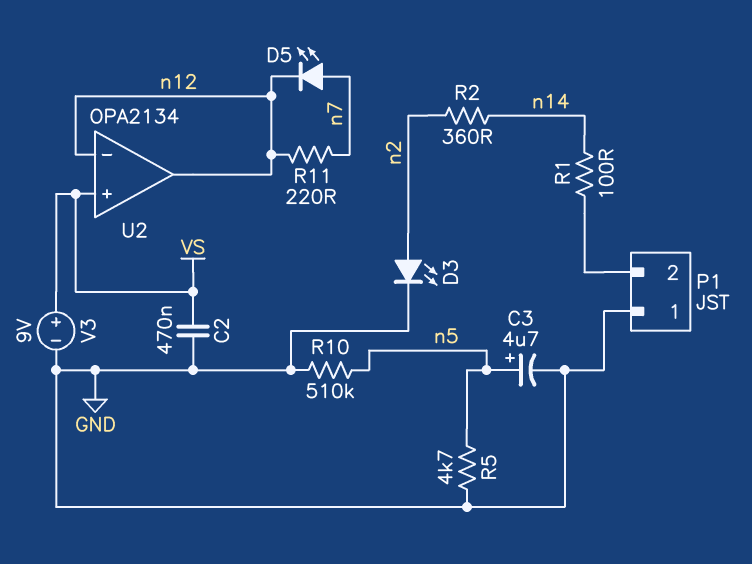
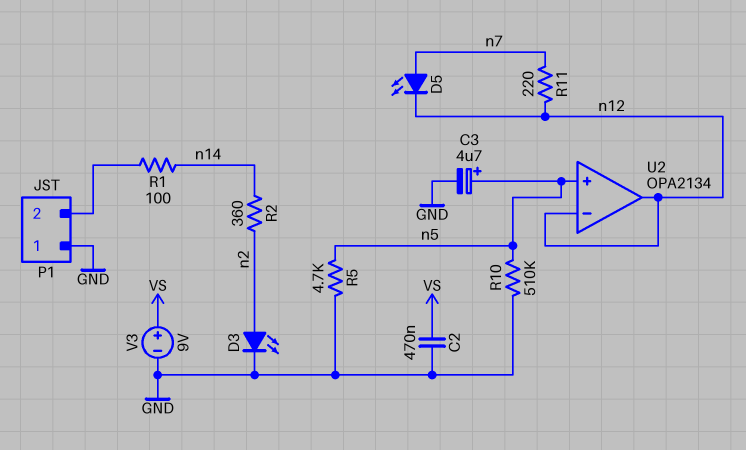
U2 pin in+: VS -> n5

